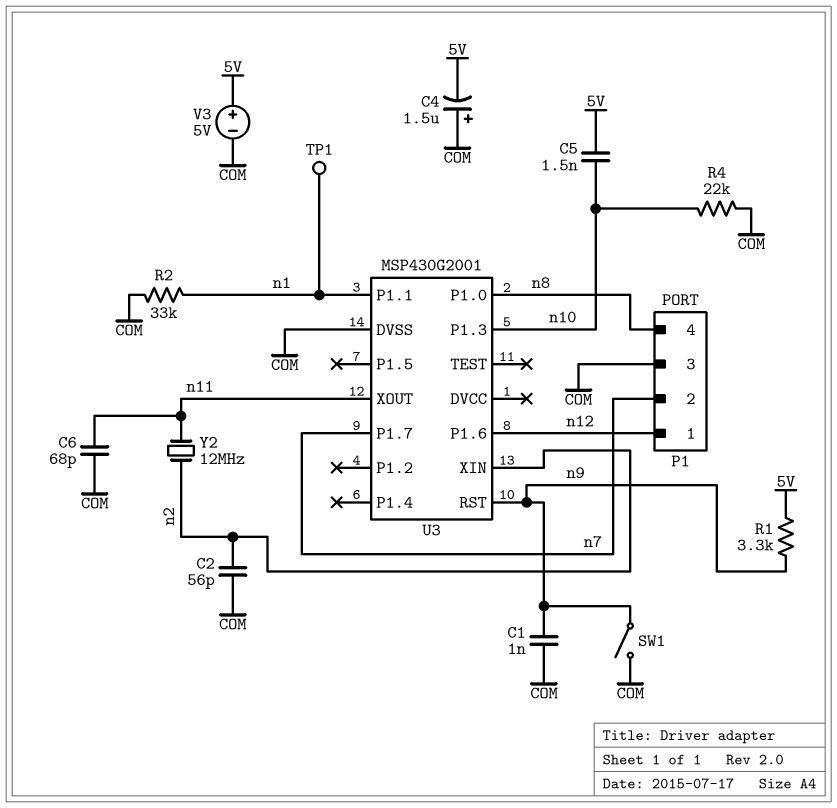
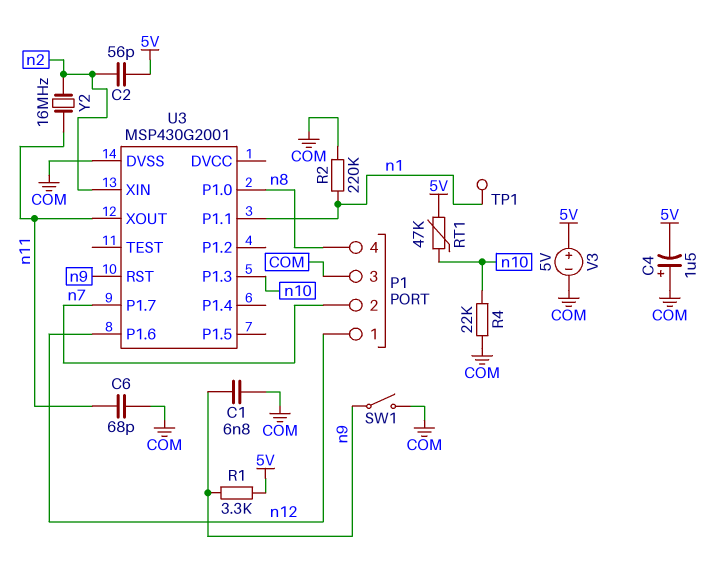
C1: 1nF (COM, n9) -> 6.8nF (COM, n9)
C2: 56pF (COM, n2) -> 56pF (5V, n2)
C5: 1.5nF (5V, n10) -> none
R2: 33k (COM, n1) -> 220k (COM, n1)
RT1: none -> 47k (5V, n10)
Y2: 12MHz (n2, n11) -> 16MHz (n2, n11)

